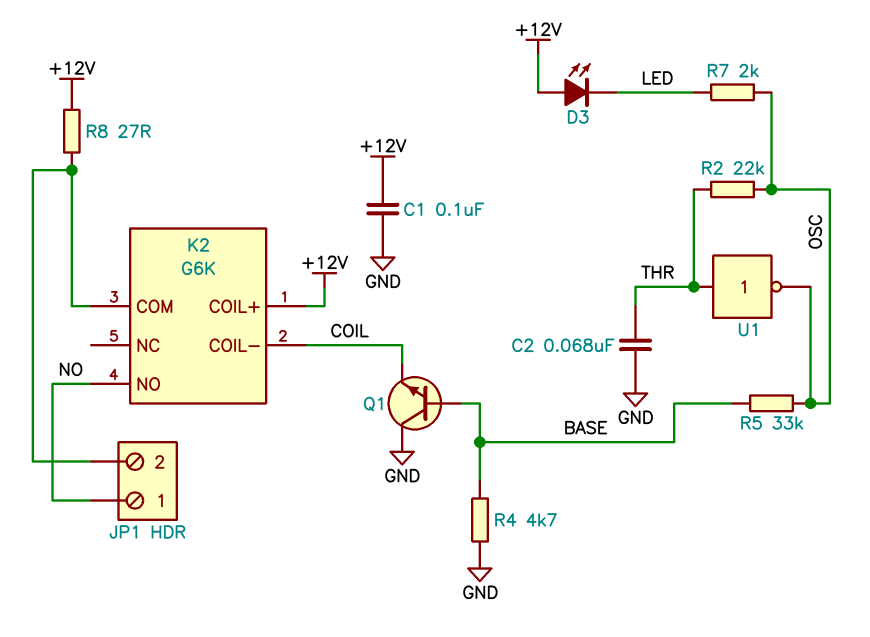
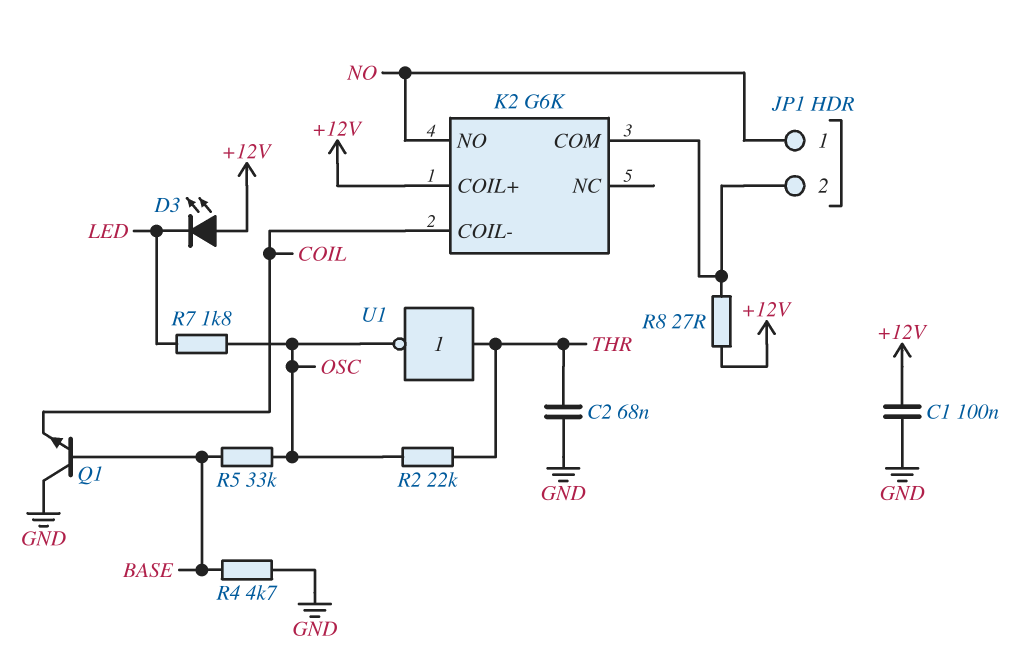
R7: 2k (LED, OSC) -> 1.8k (LED, OSC)

